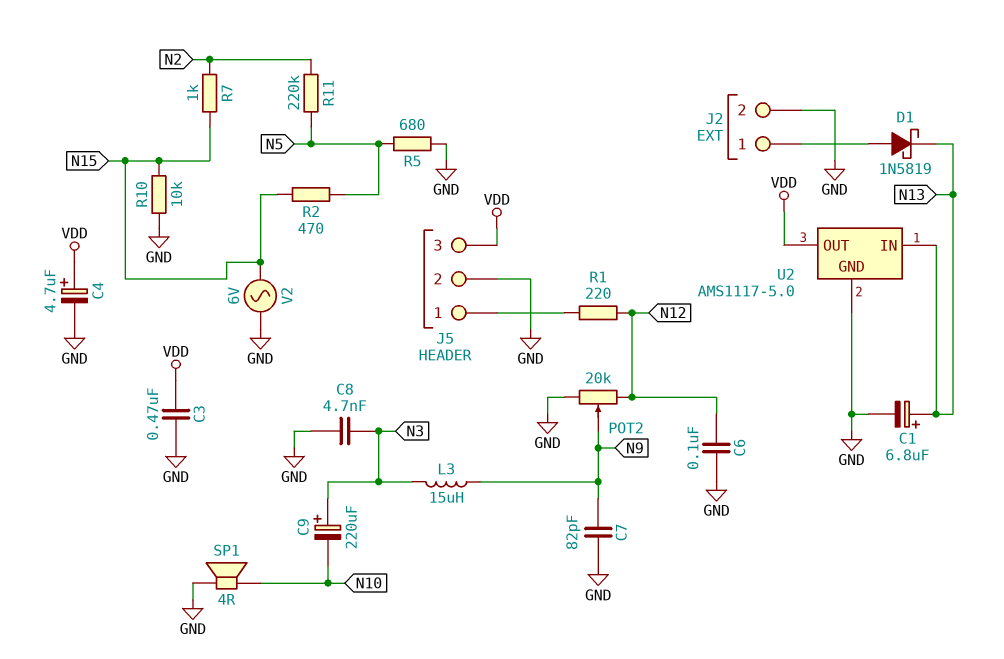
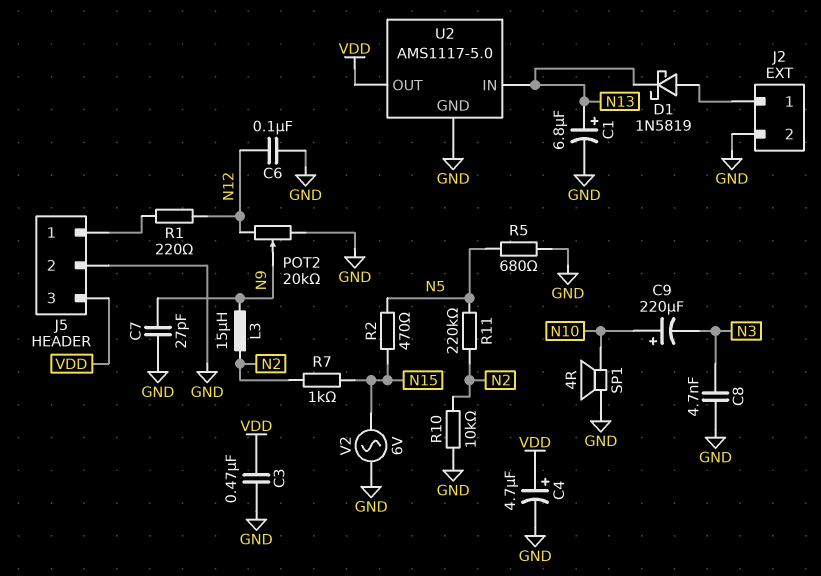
C7: 82pF (GND, N9) -> 27pF (GND, N9)
C9: 220uF (plus N3, minus N10) -> 220uF (plus N10, minus N3)
L3: 15uH (N3, N9) -> 15uH (N2, N9)
R10: 10k (GND, N15) -> 10k (GND, N2)

